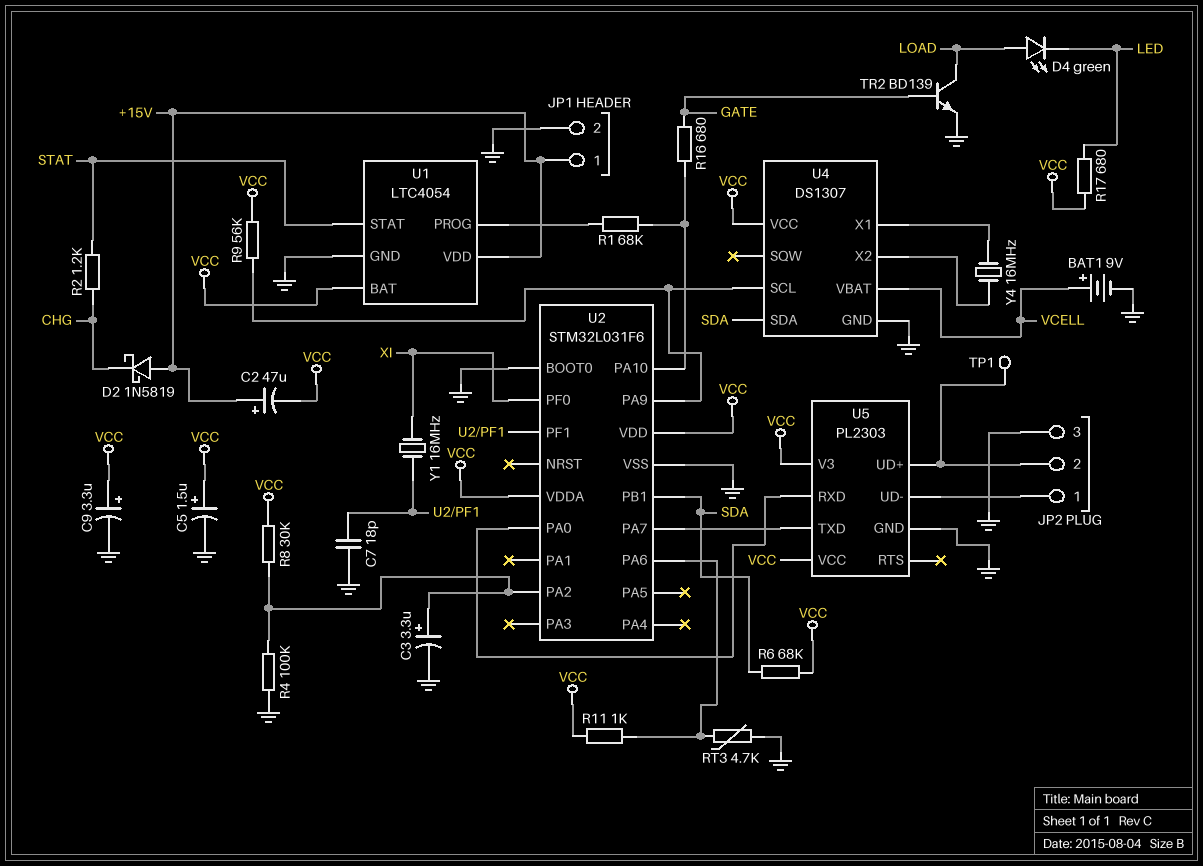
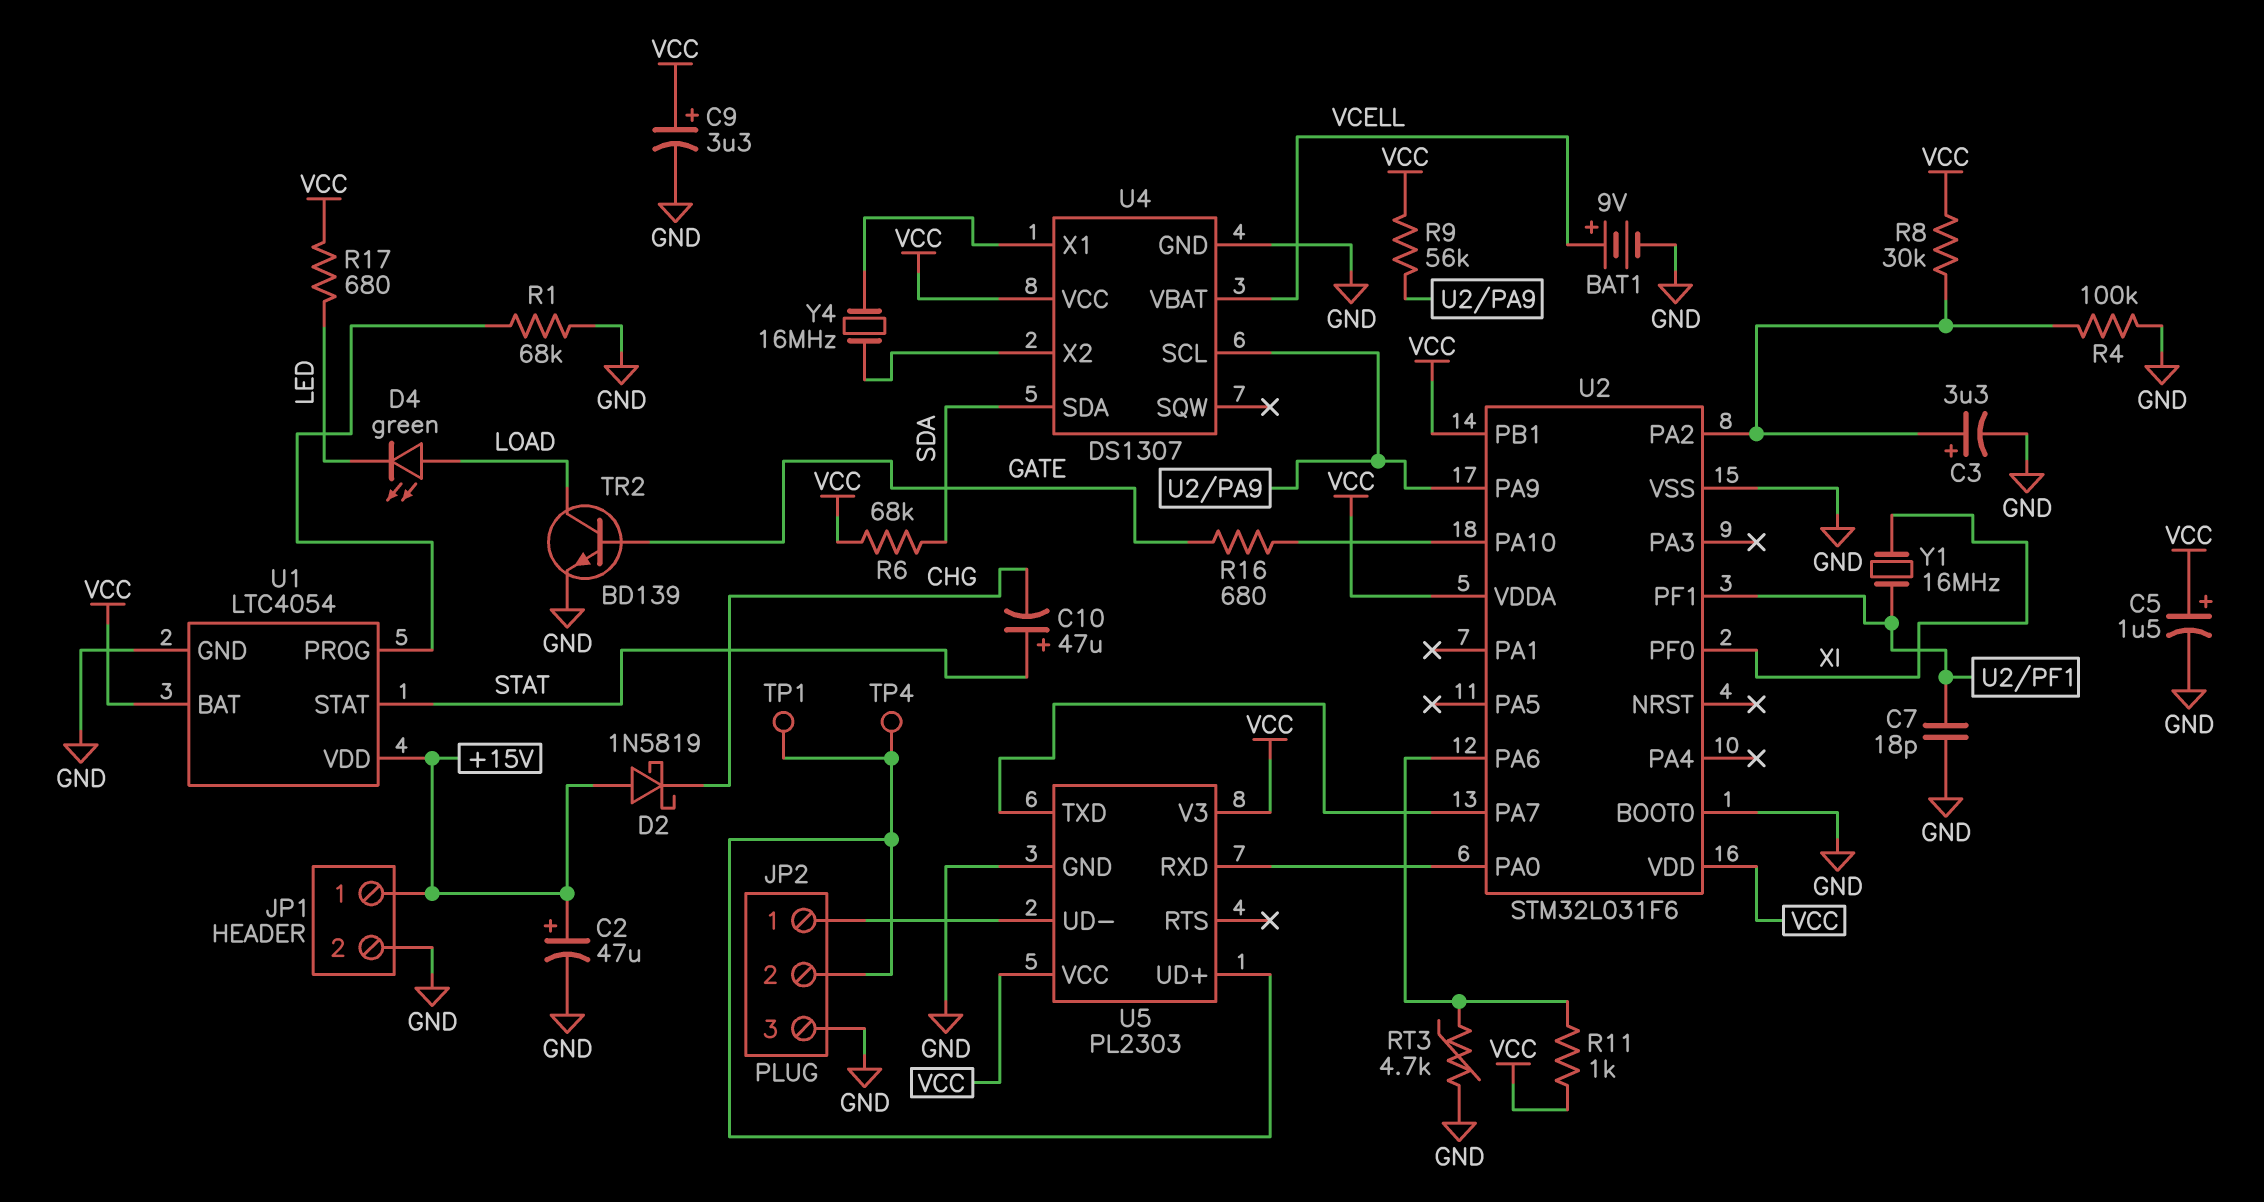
C2: 47uF (plus +15V, minus VCC) -> 47uF (plus +15V, minus GND)
C10: none -> 47uF (plus STAT, minus CHG)
R1: 68k (U1/PROG, U2/PA10) -> 68k (GND, U1/PROG)
R2: 1.2k (CHG, STAT) -> none
TP4: none -> test point (JP2/2)
U2 pin PB1: SDA -> VCC

